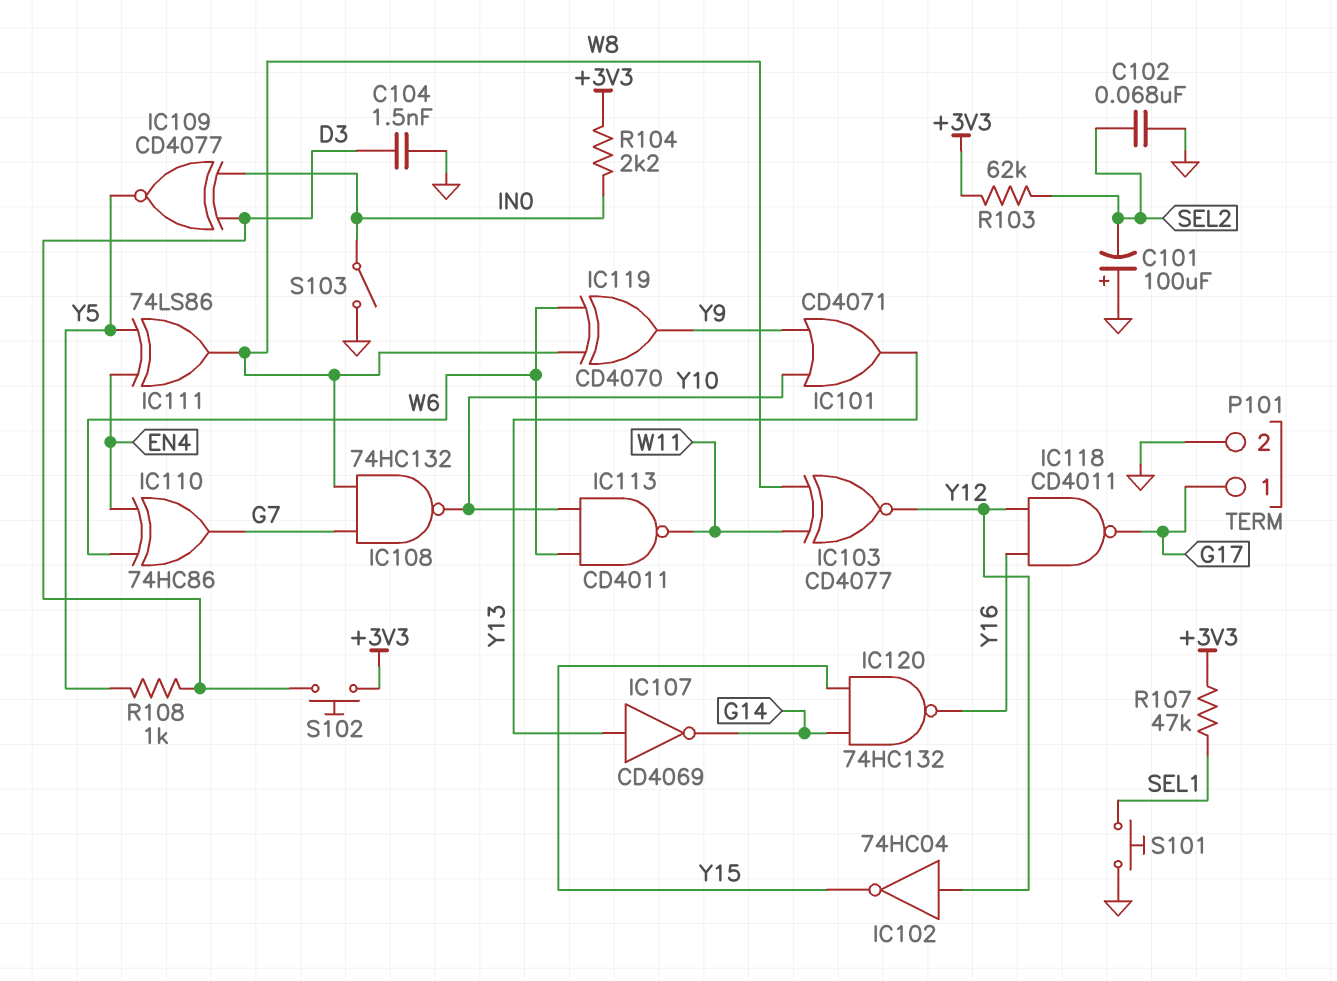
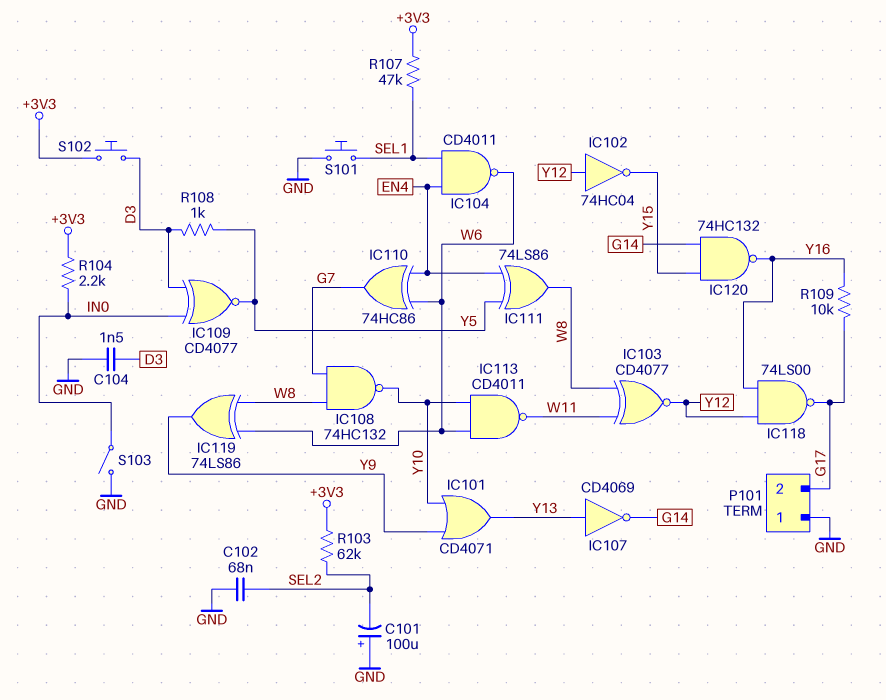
IC104: none -> NAND CD4011 (in EN4, in SEL1, out W6)
IC118: NAND CD4011 (in Y12, in Y16, out G17) -> NAND 74LS00 (in Y12, in Y16, out G17)
IC119: XOR CD4070 (in W6, in W8, out Y9) -> XOR 74LS86 (in W6, in W8, out Y9)
P101 pin 1: G17 -> GND
P101 pin 2: GND -> G17
R109: none -> 10k (G17, Y16)

